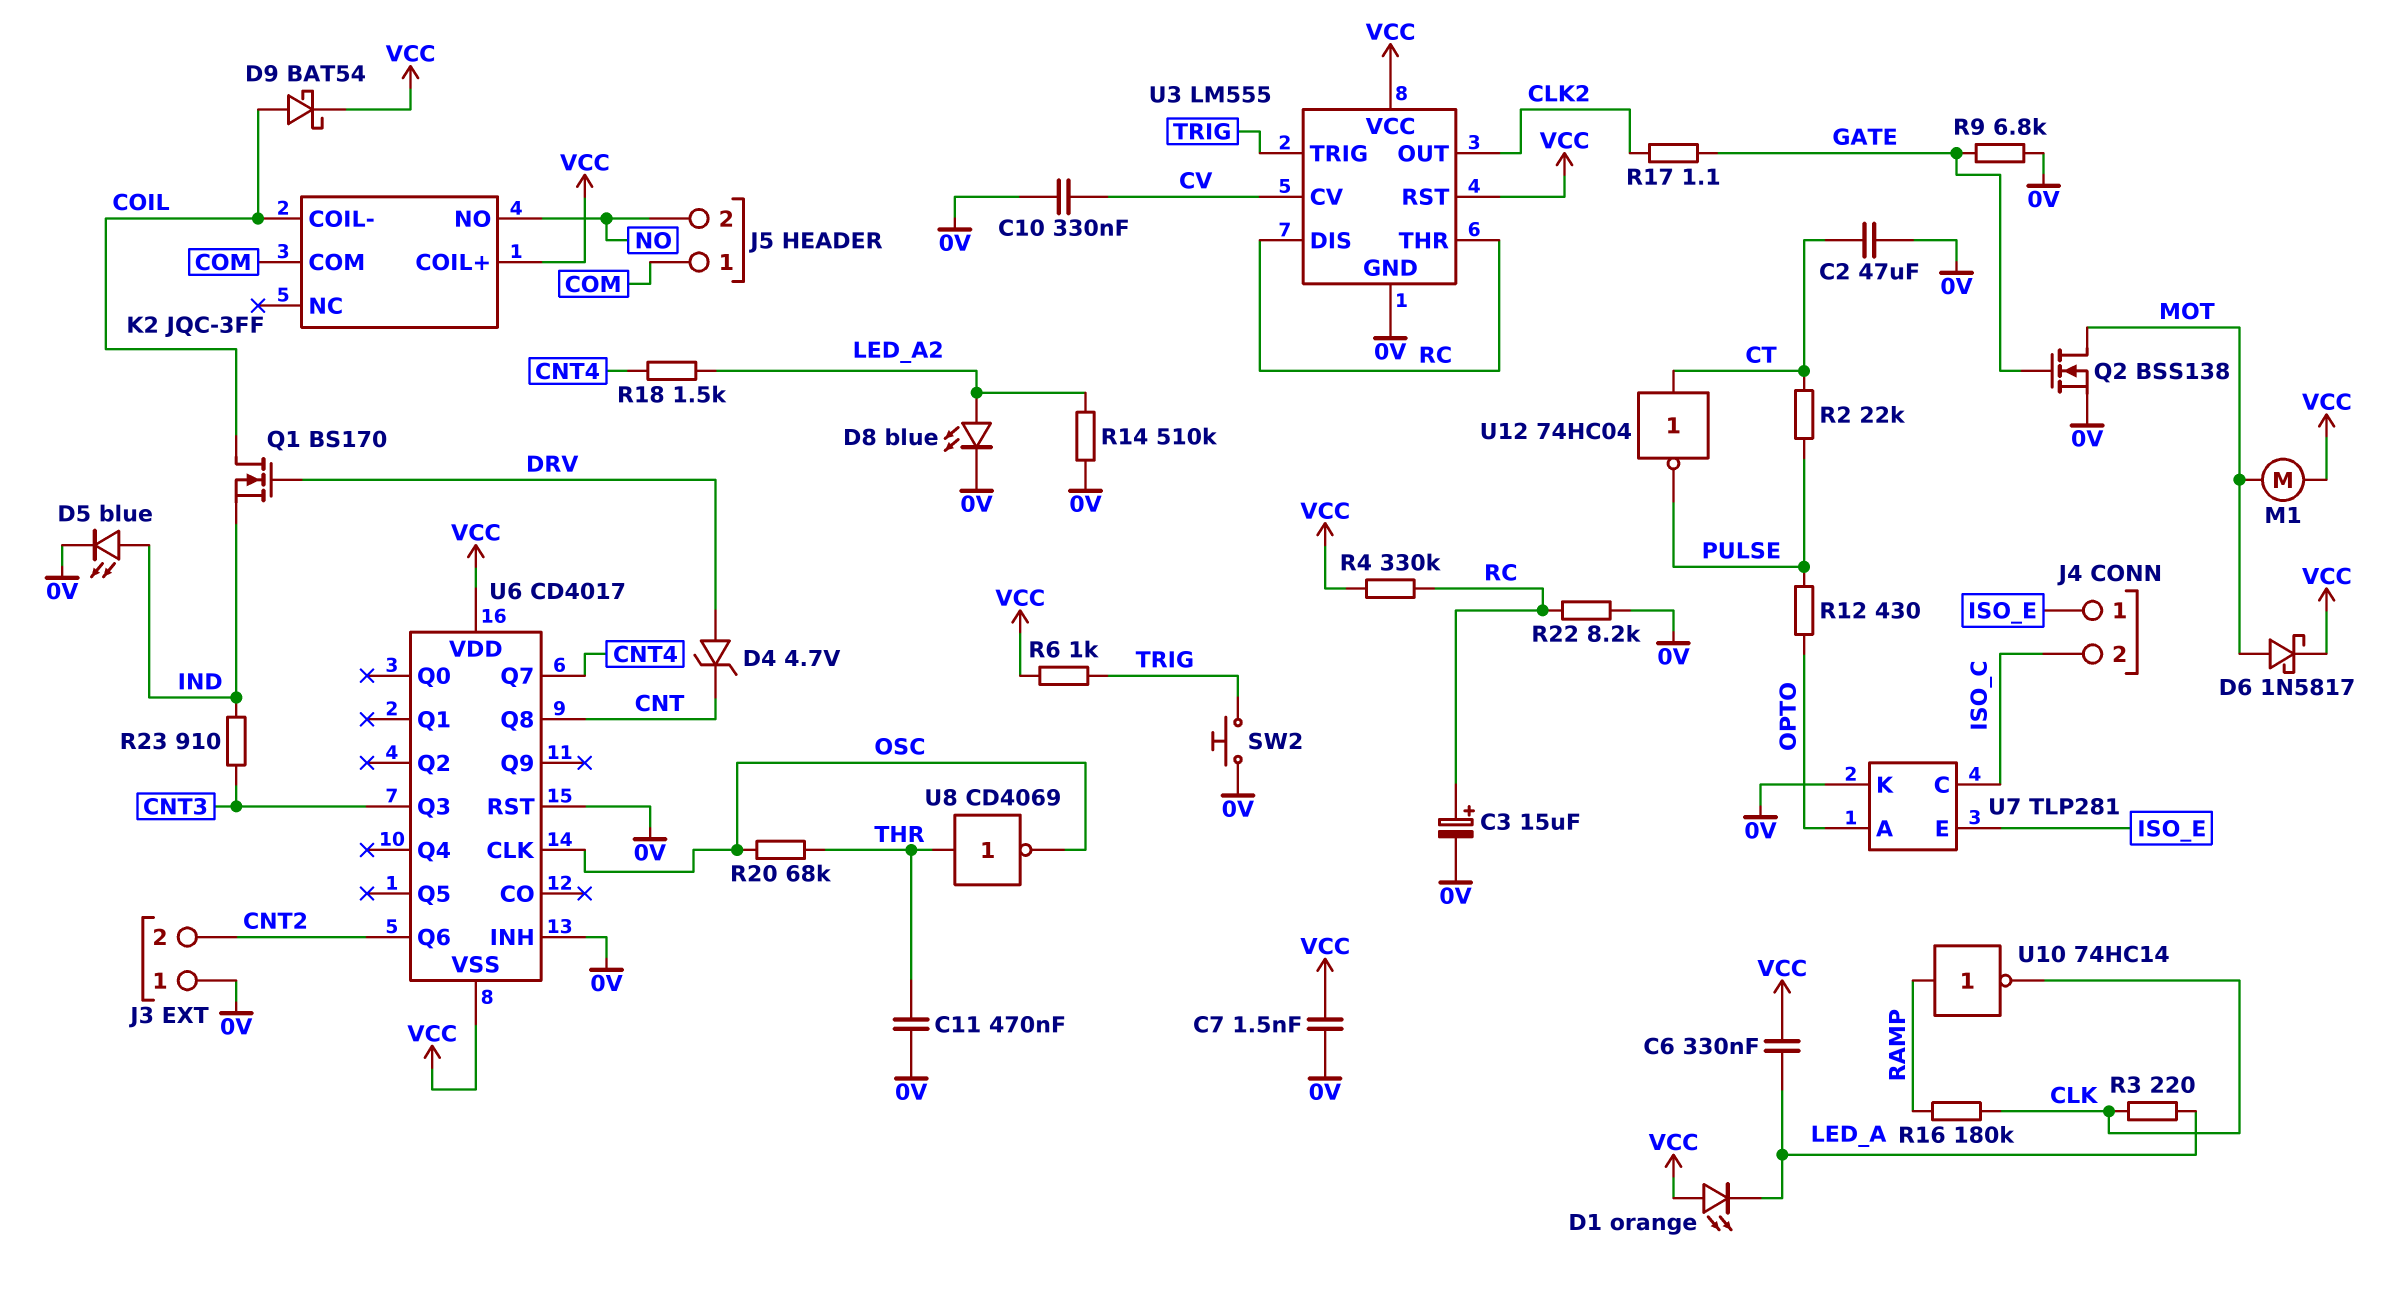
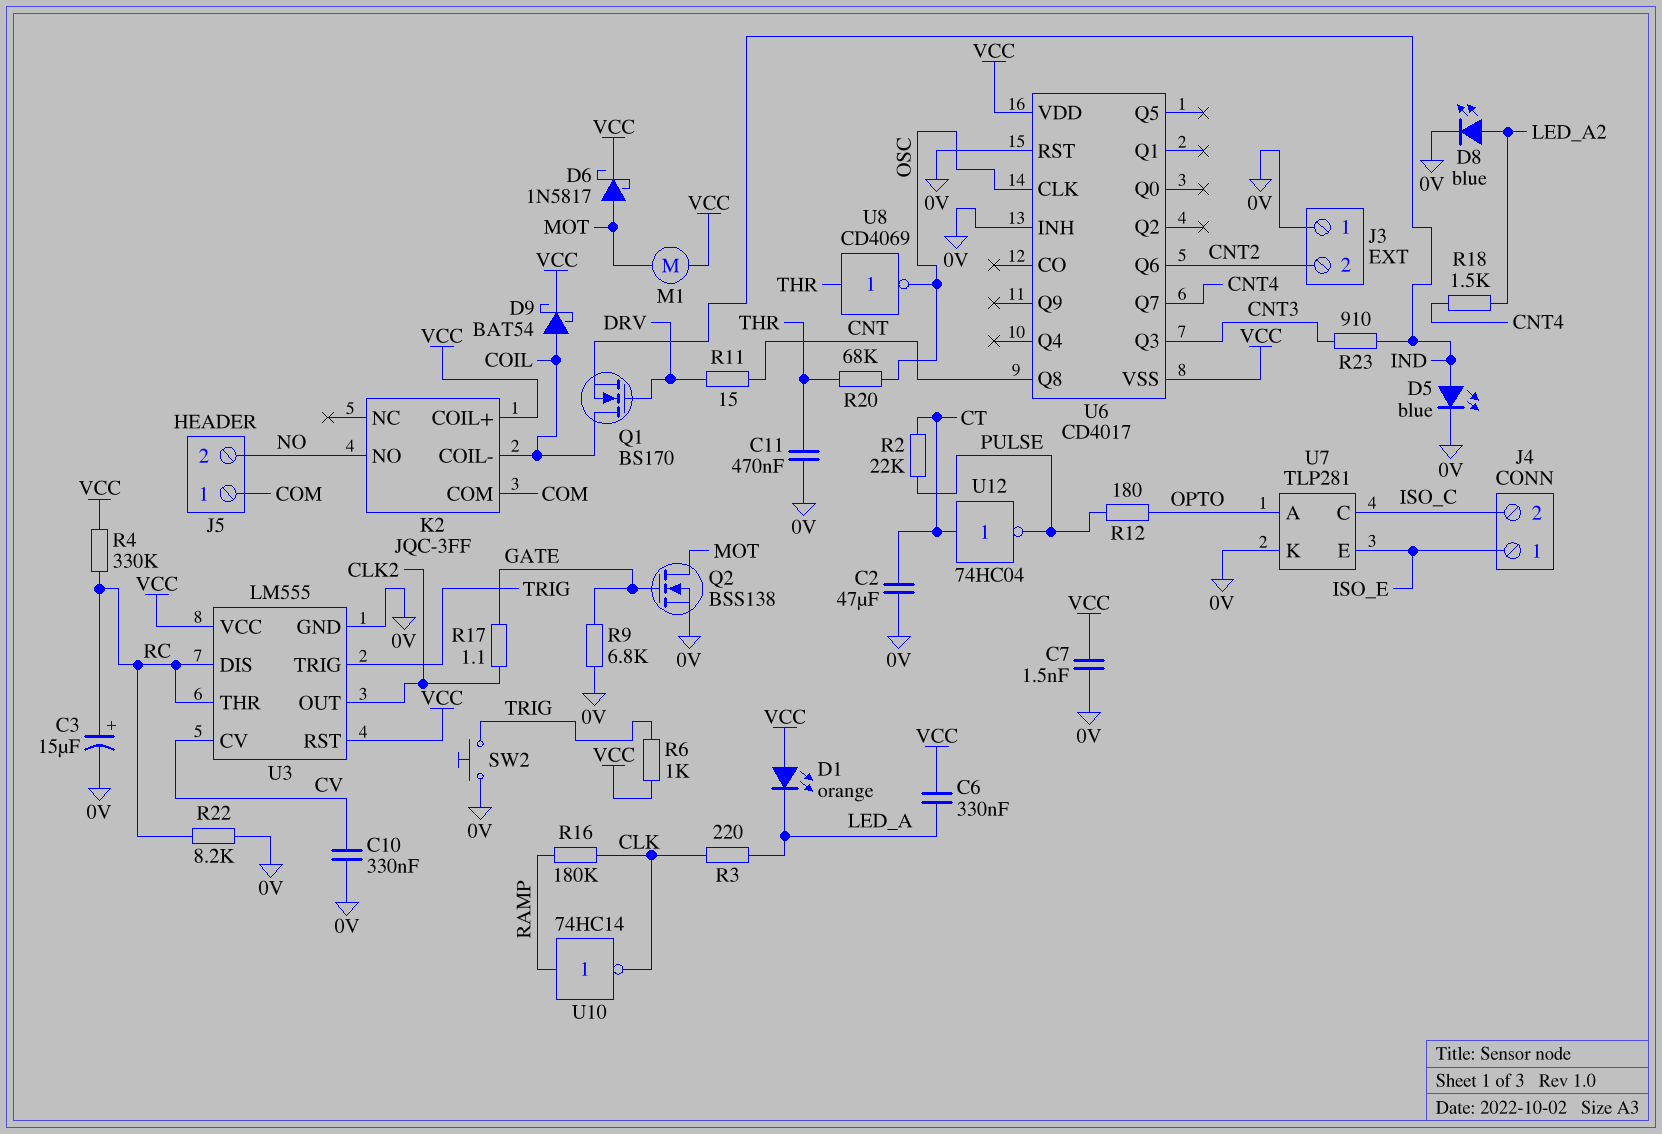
D4: zener 4.7V (A DRV, K CNT) -> none
R11: none -> 15 (CNT, DRV)
R12: 430 (OPTO, PULSE) -> 180 (OPTO, PULSE)
R14: 510k (0V, LED_A2) -> none

